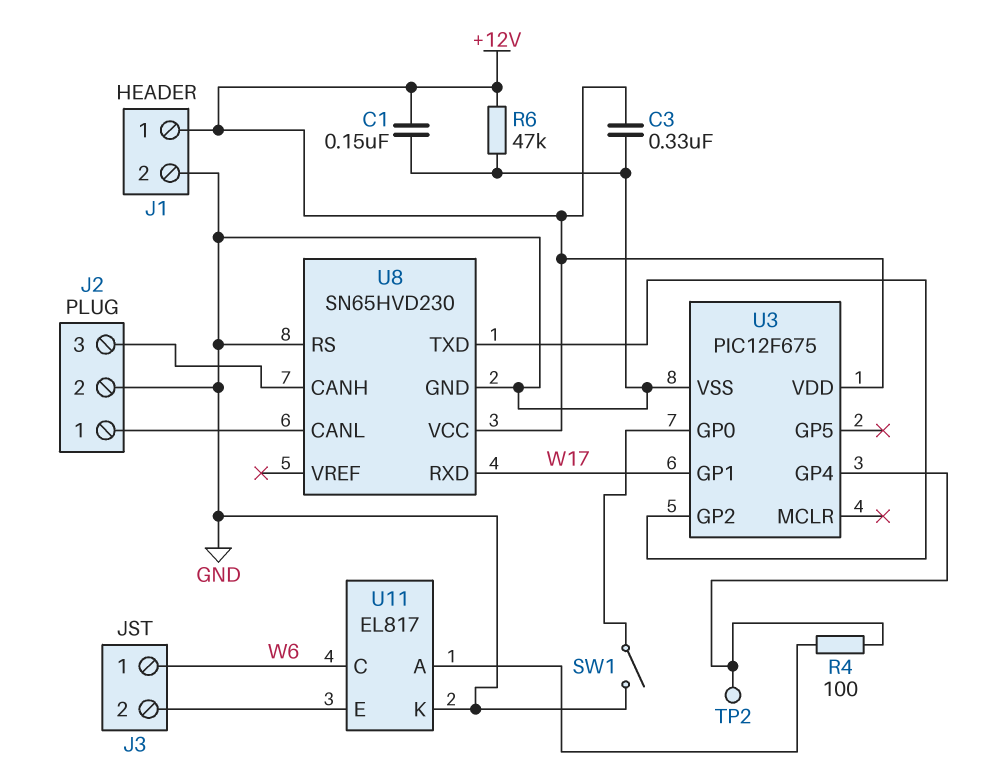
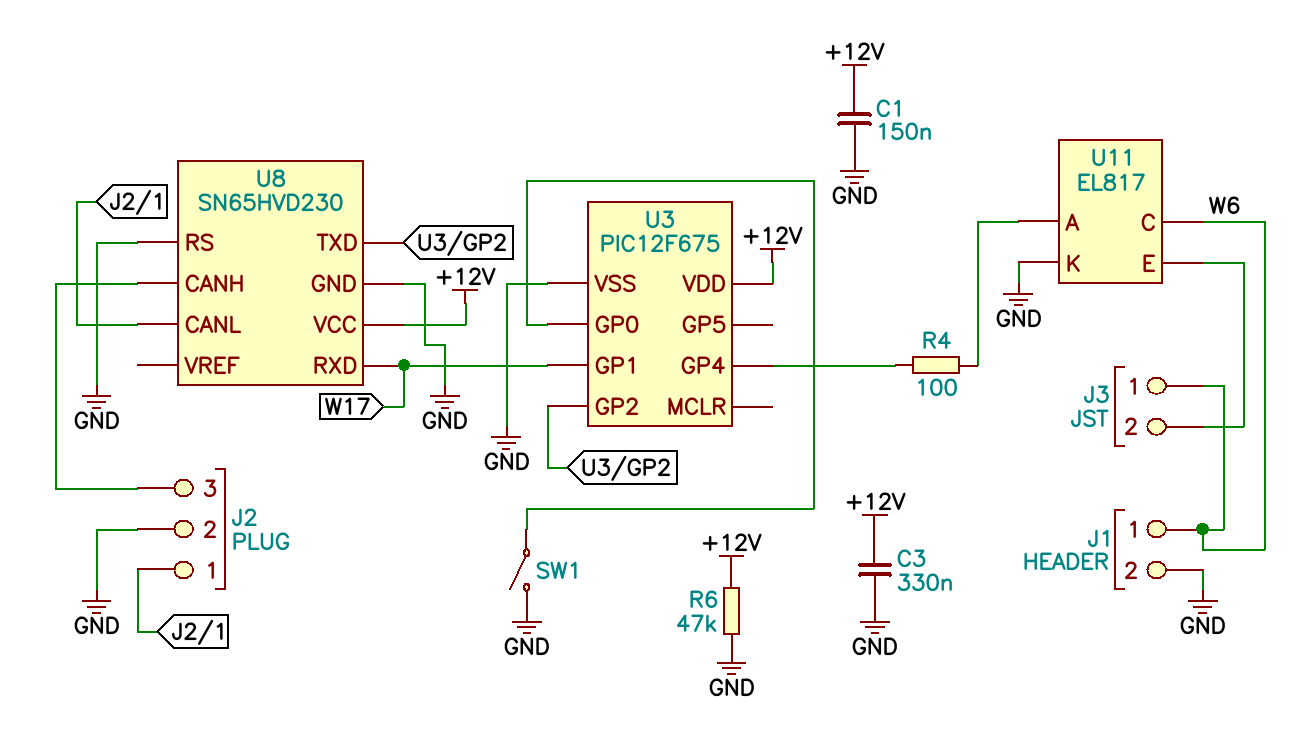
J1 pin 1: +12V -> W6
TP2: test point (U3/GP4) -> none

